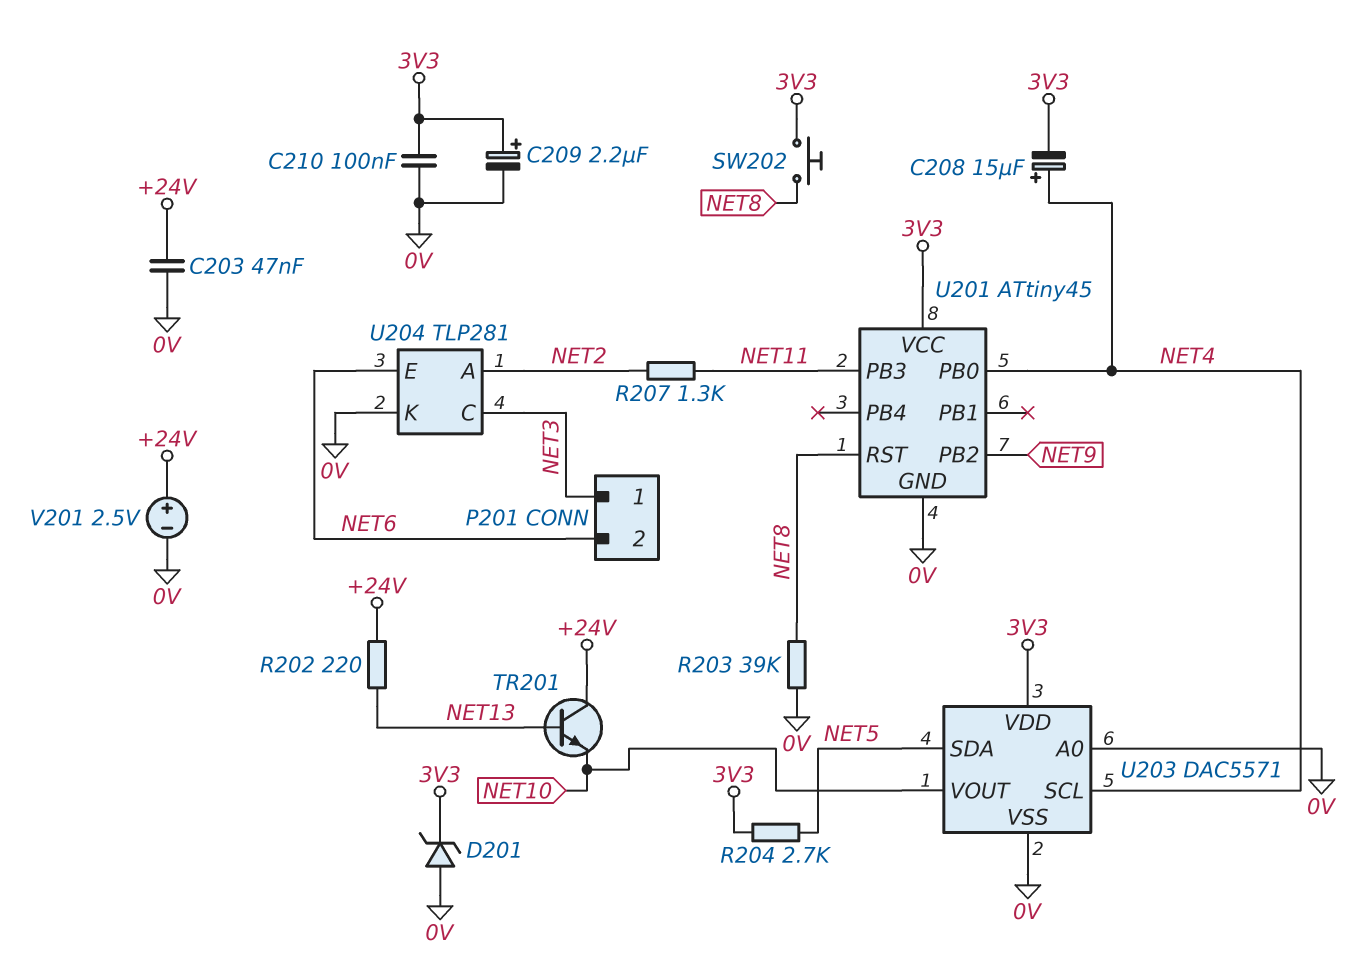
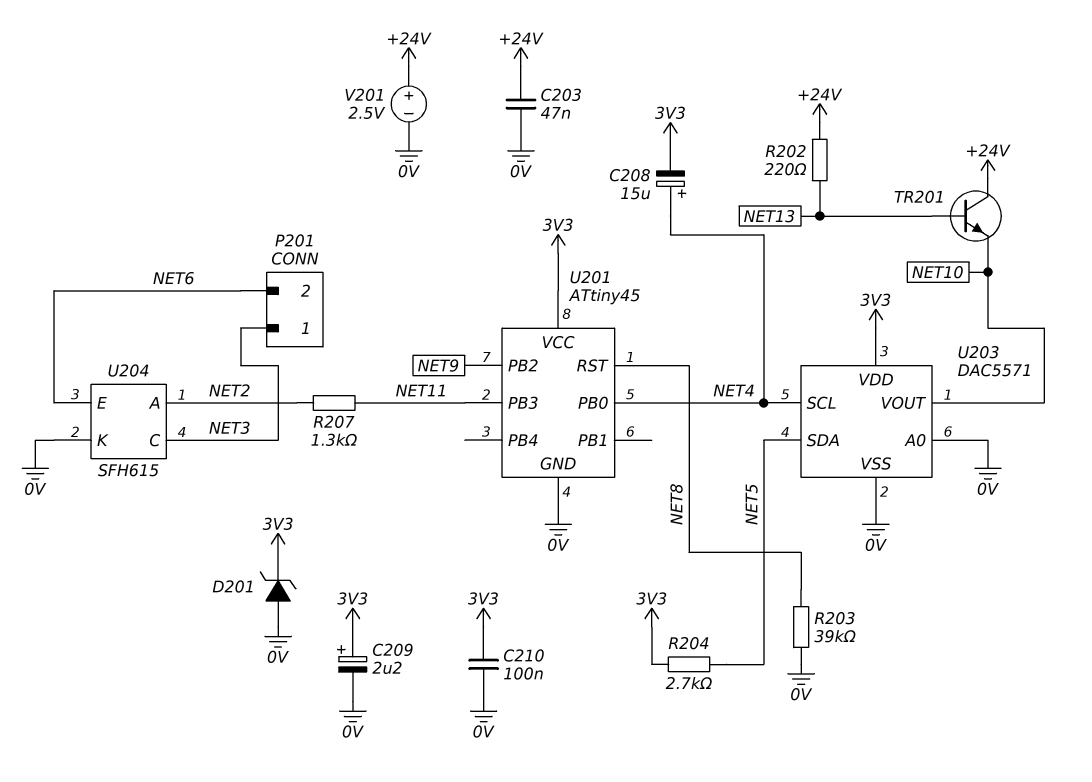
SW202: button (3V3, NET8) -> none
U204: TLP281 -> SFH615

